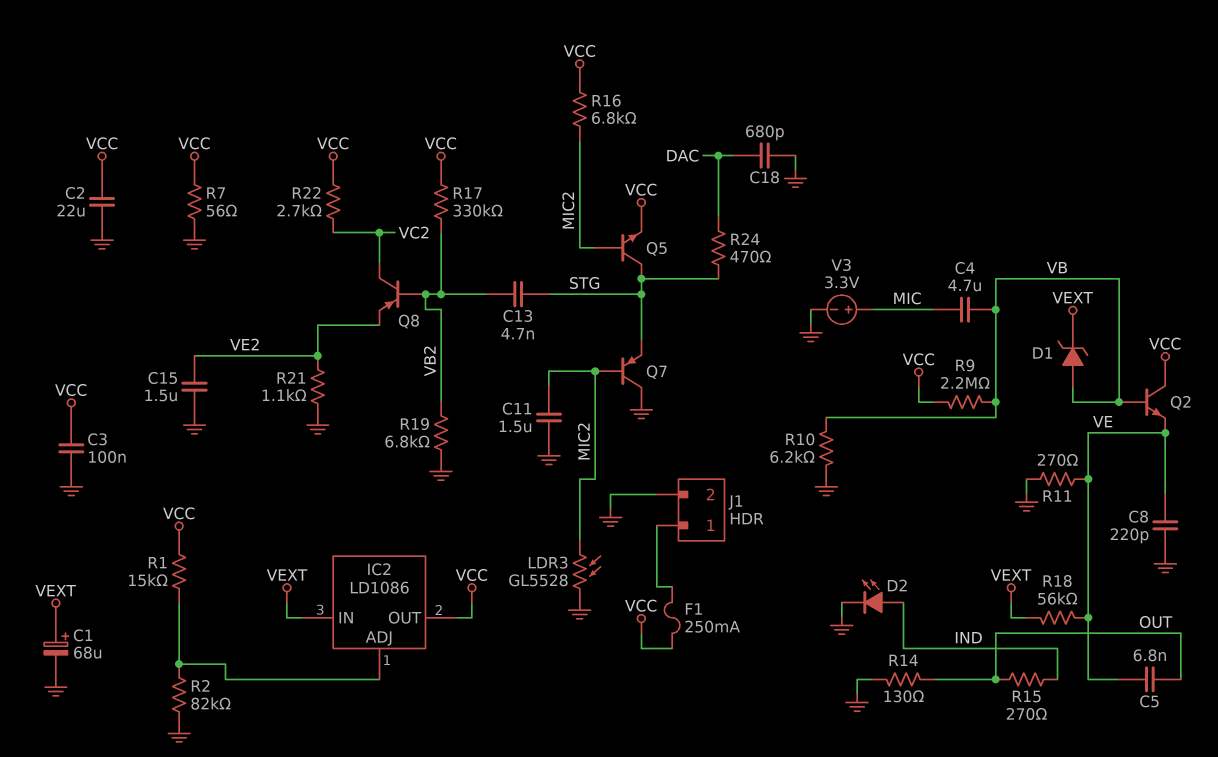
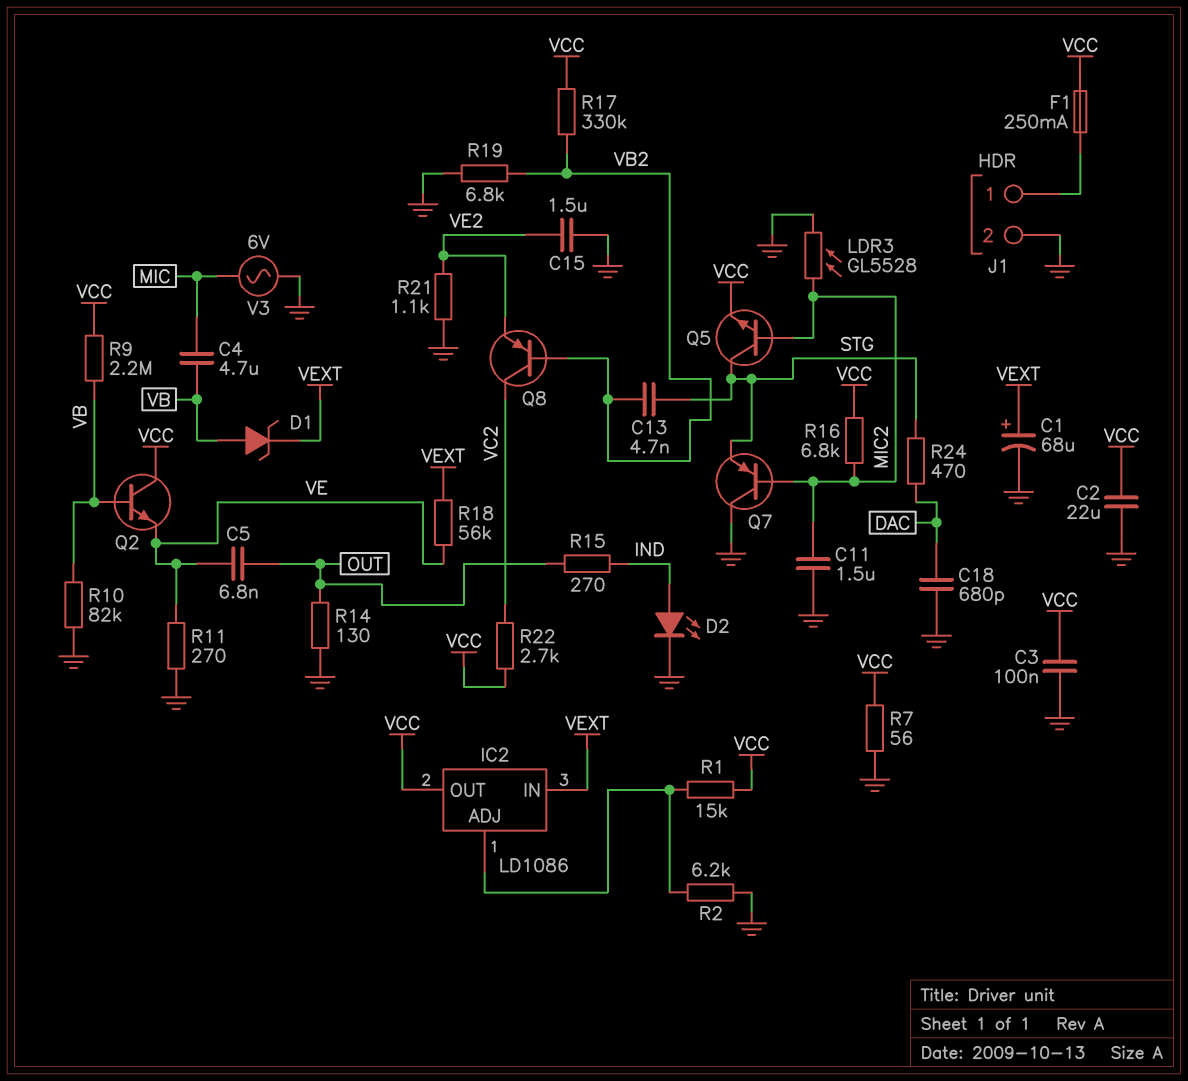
C8: 220pF (GND, VE) -> none
R2: 82k (GND, IC2/ADJ) -> 6.2k (GND, IC2/ADJ)
R10: 6.2k (GND, VB) -> 82k (GND, VB)
V3: 3.3V (plus MIC, minus GND) -> AC 6V (GND, MIC)

